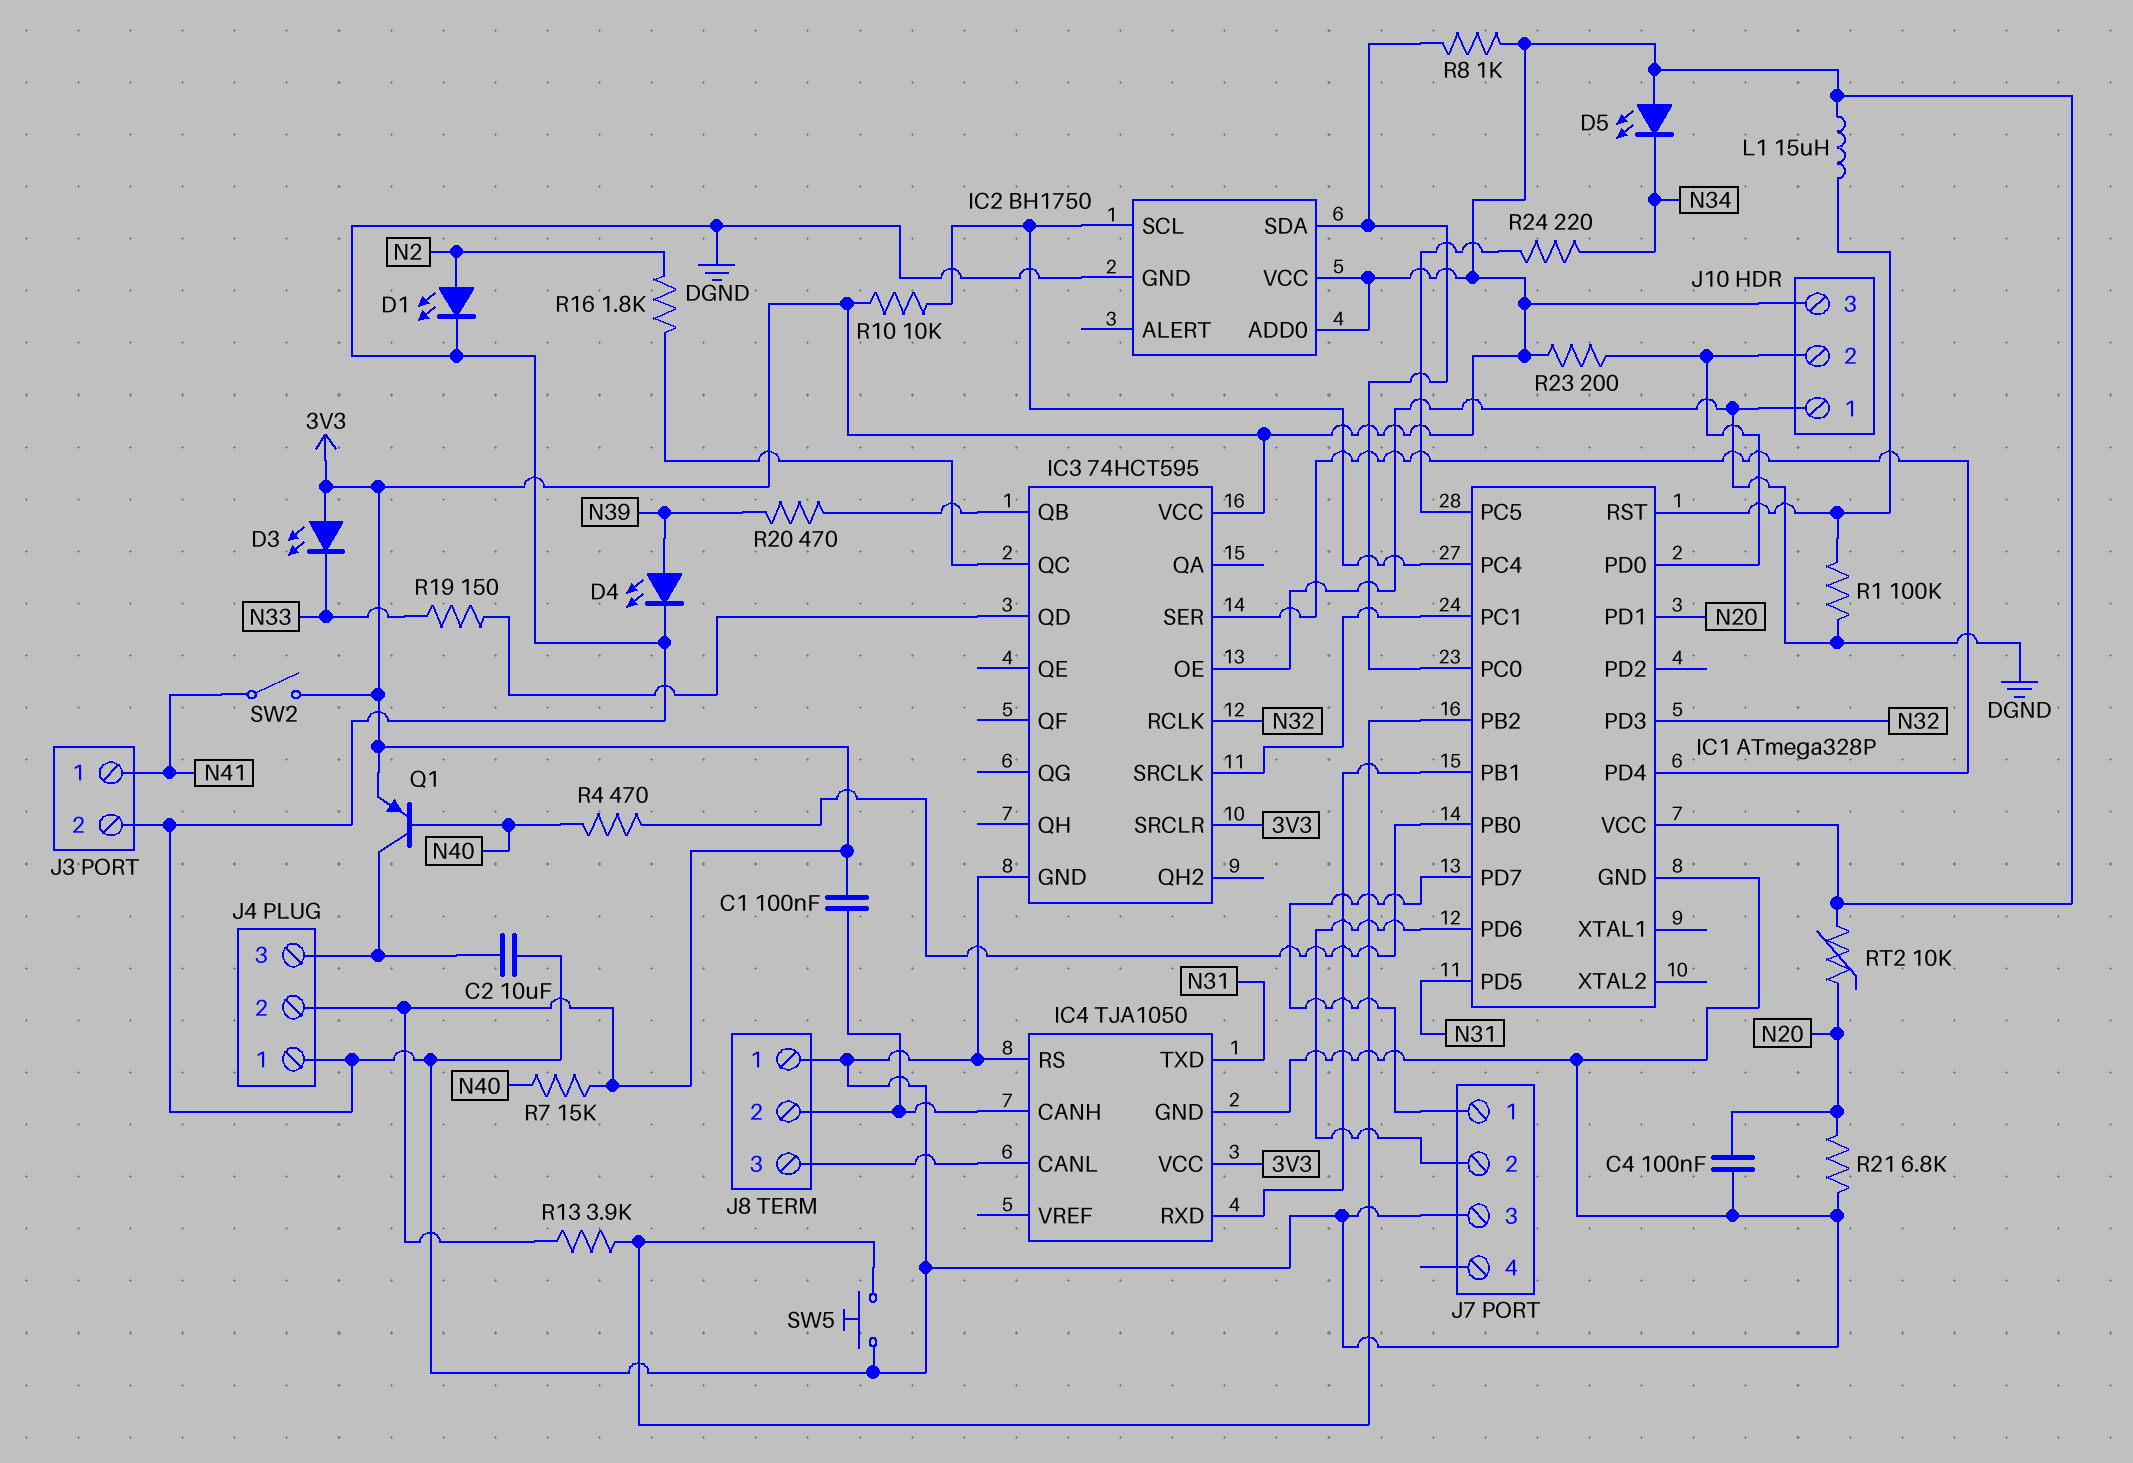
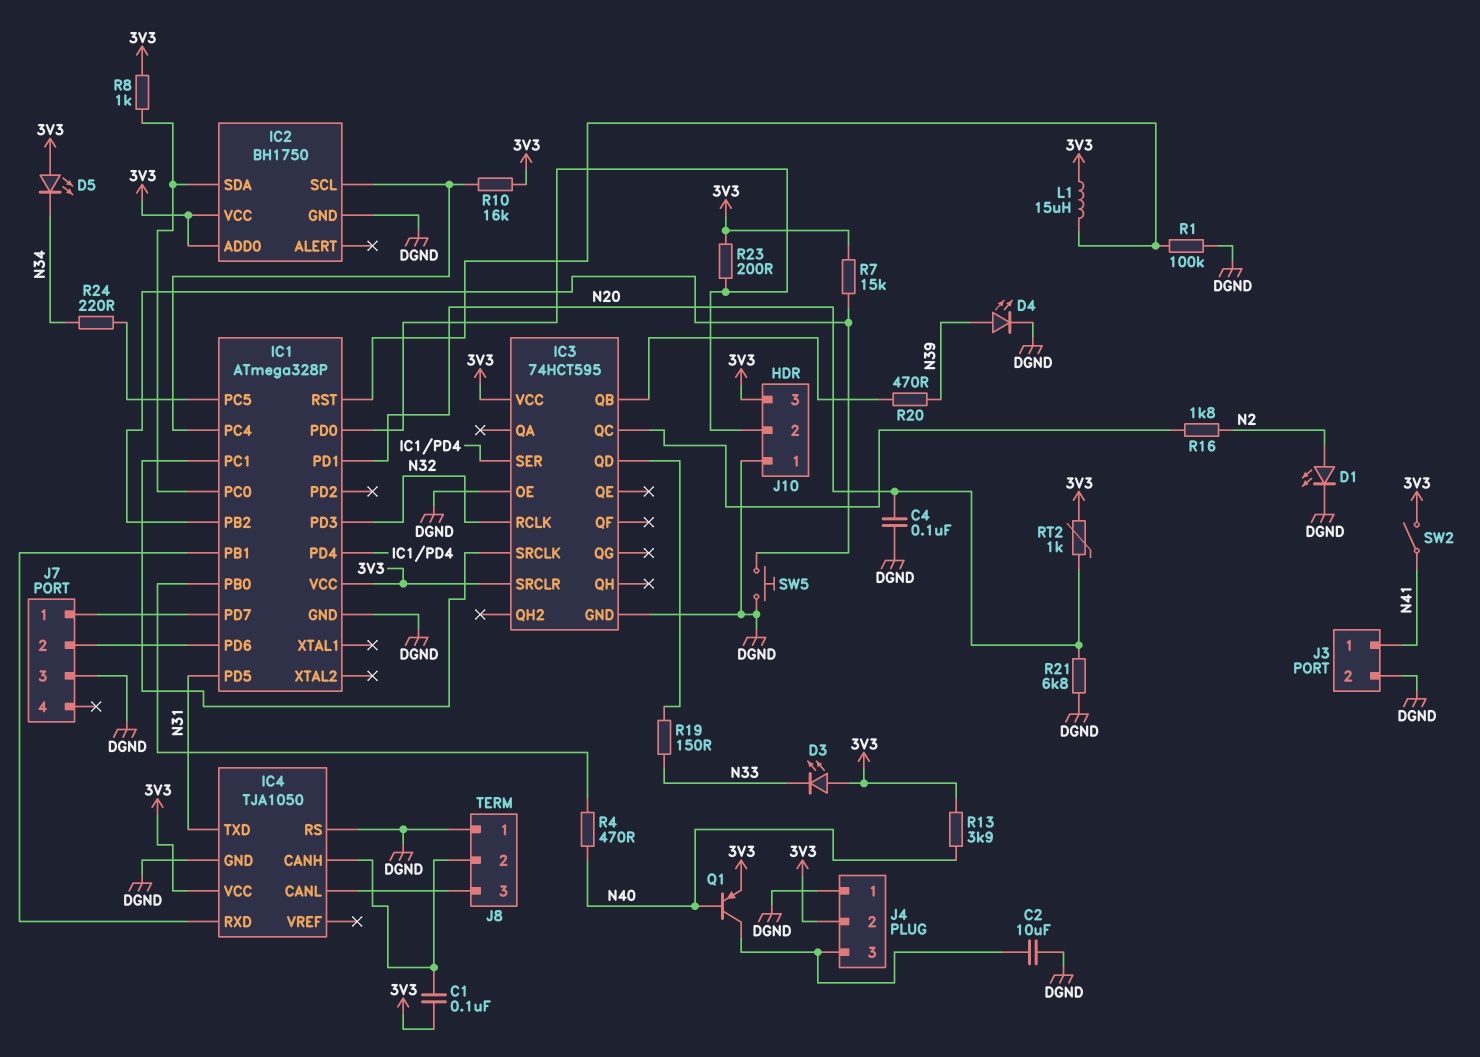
R7: 15k (3V3, N40) -> 15k (3V3, IC1/PB2)
R10: 10k (3V3, IC1/PC4) -> 16k (3V3, IC1/PC4)
R13: 3.9k (3V3, IC1/PB2) -> 3.9k (3V3, N40)
RT2: 10k (3V3, N20) -> 1k (3V3, N20)

